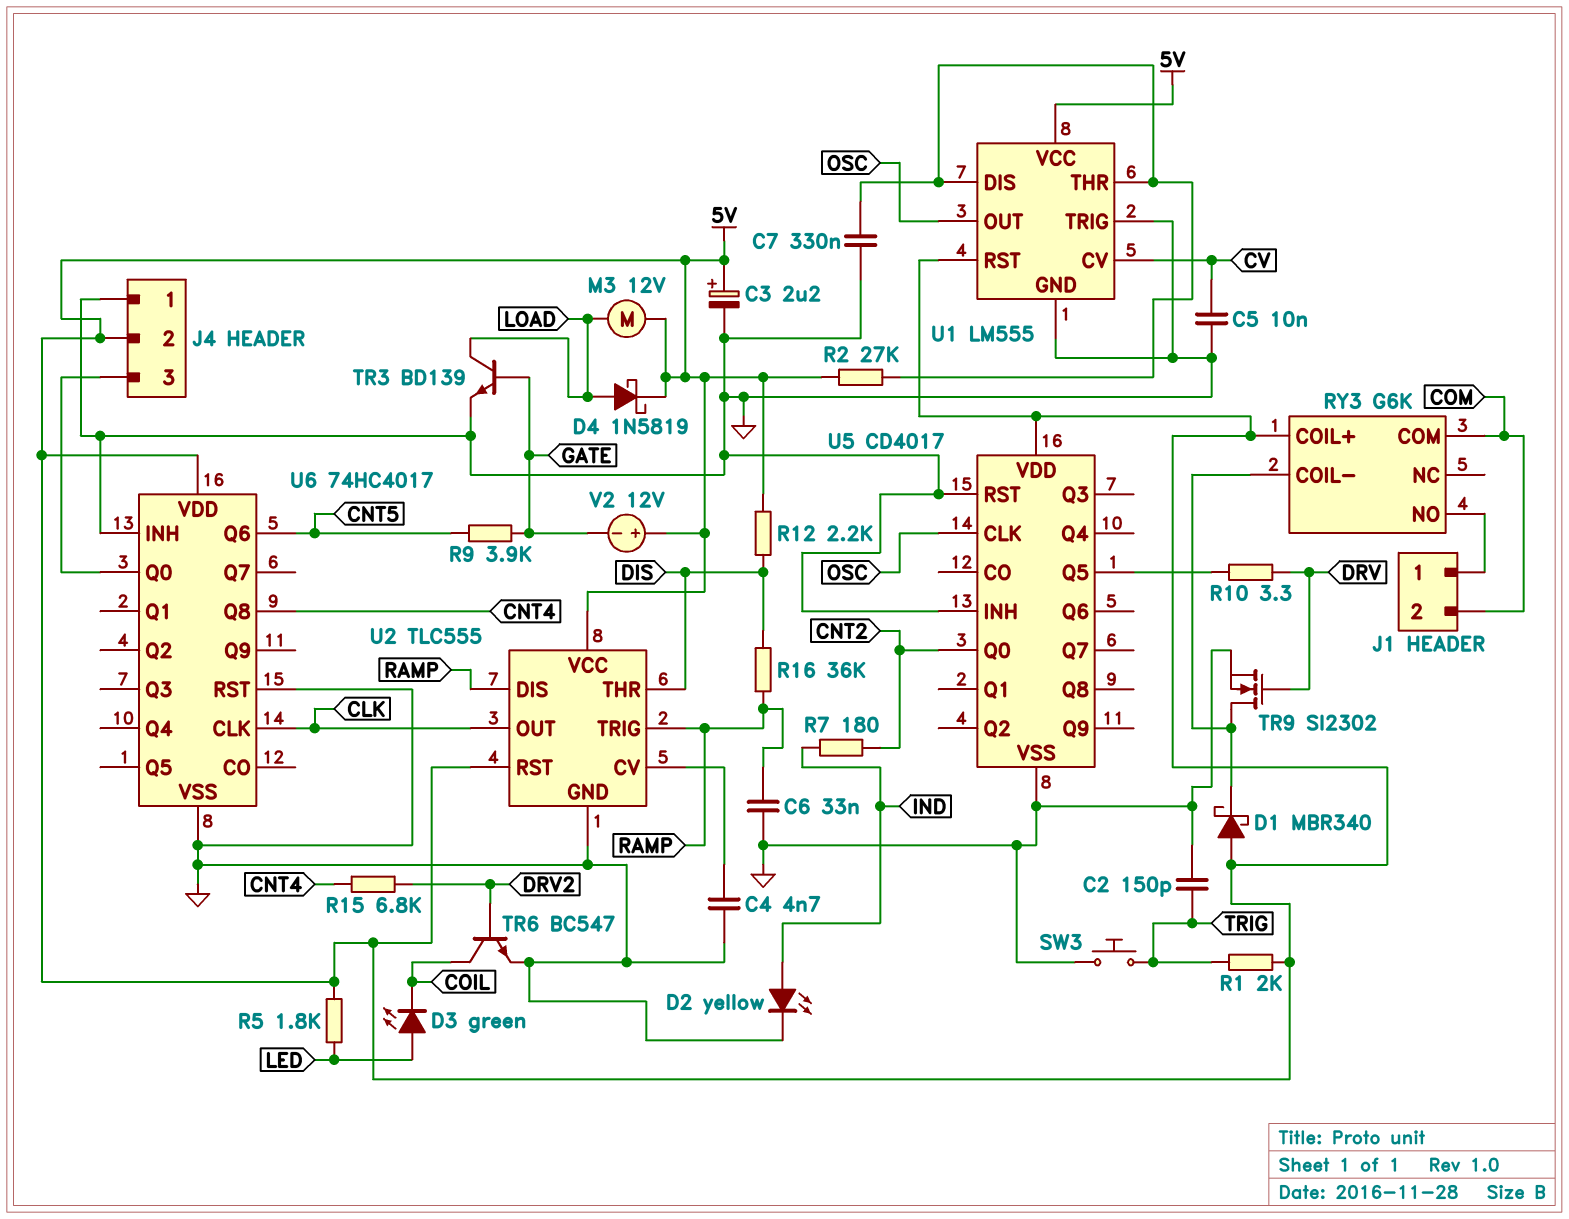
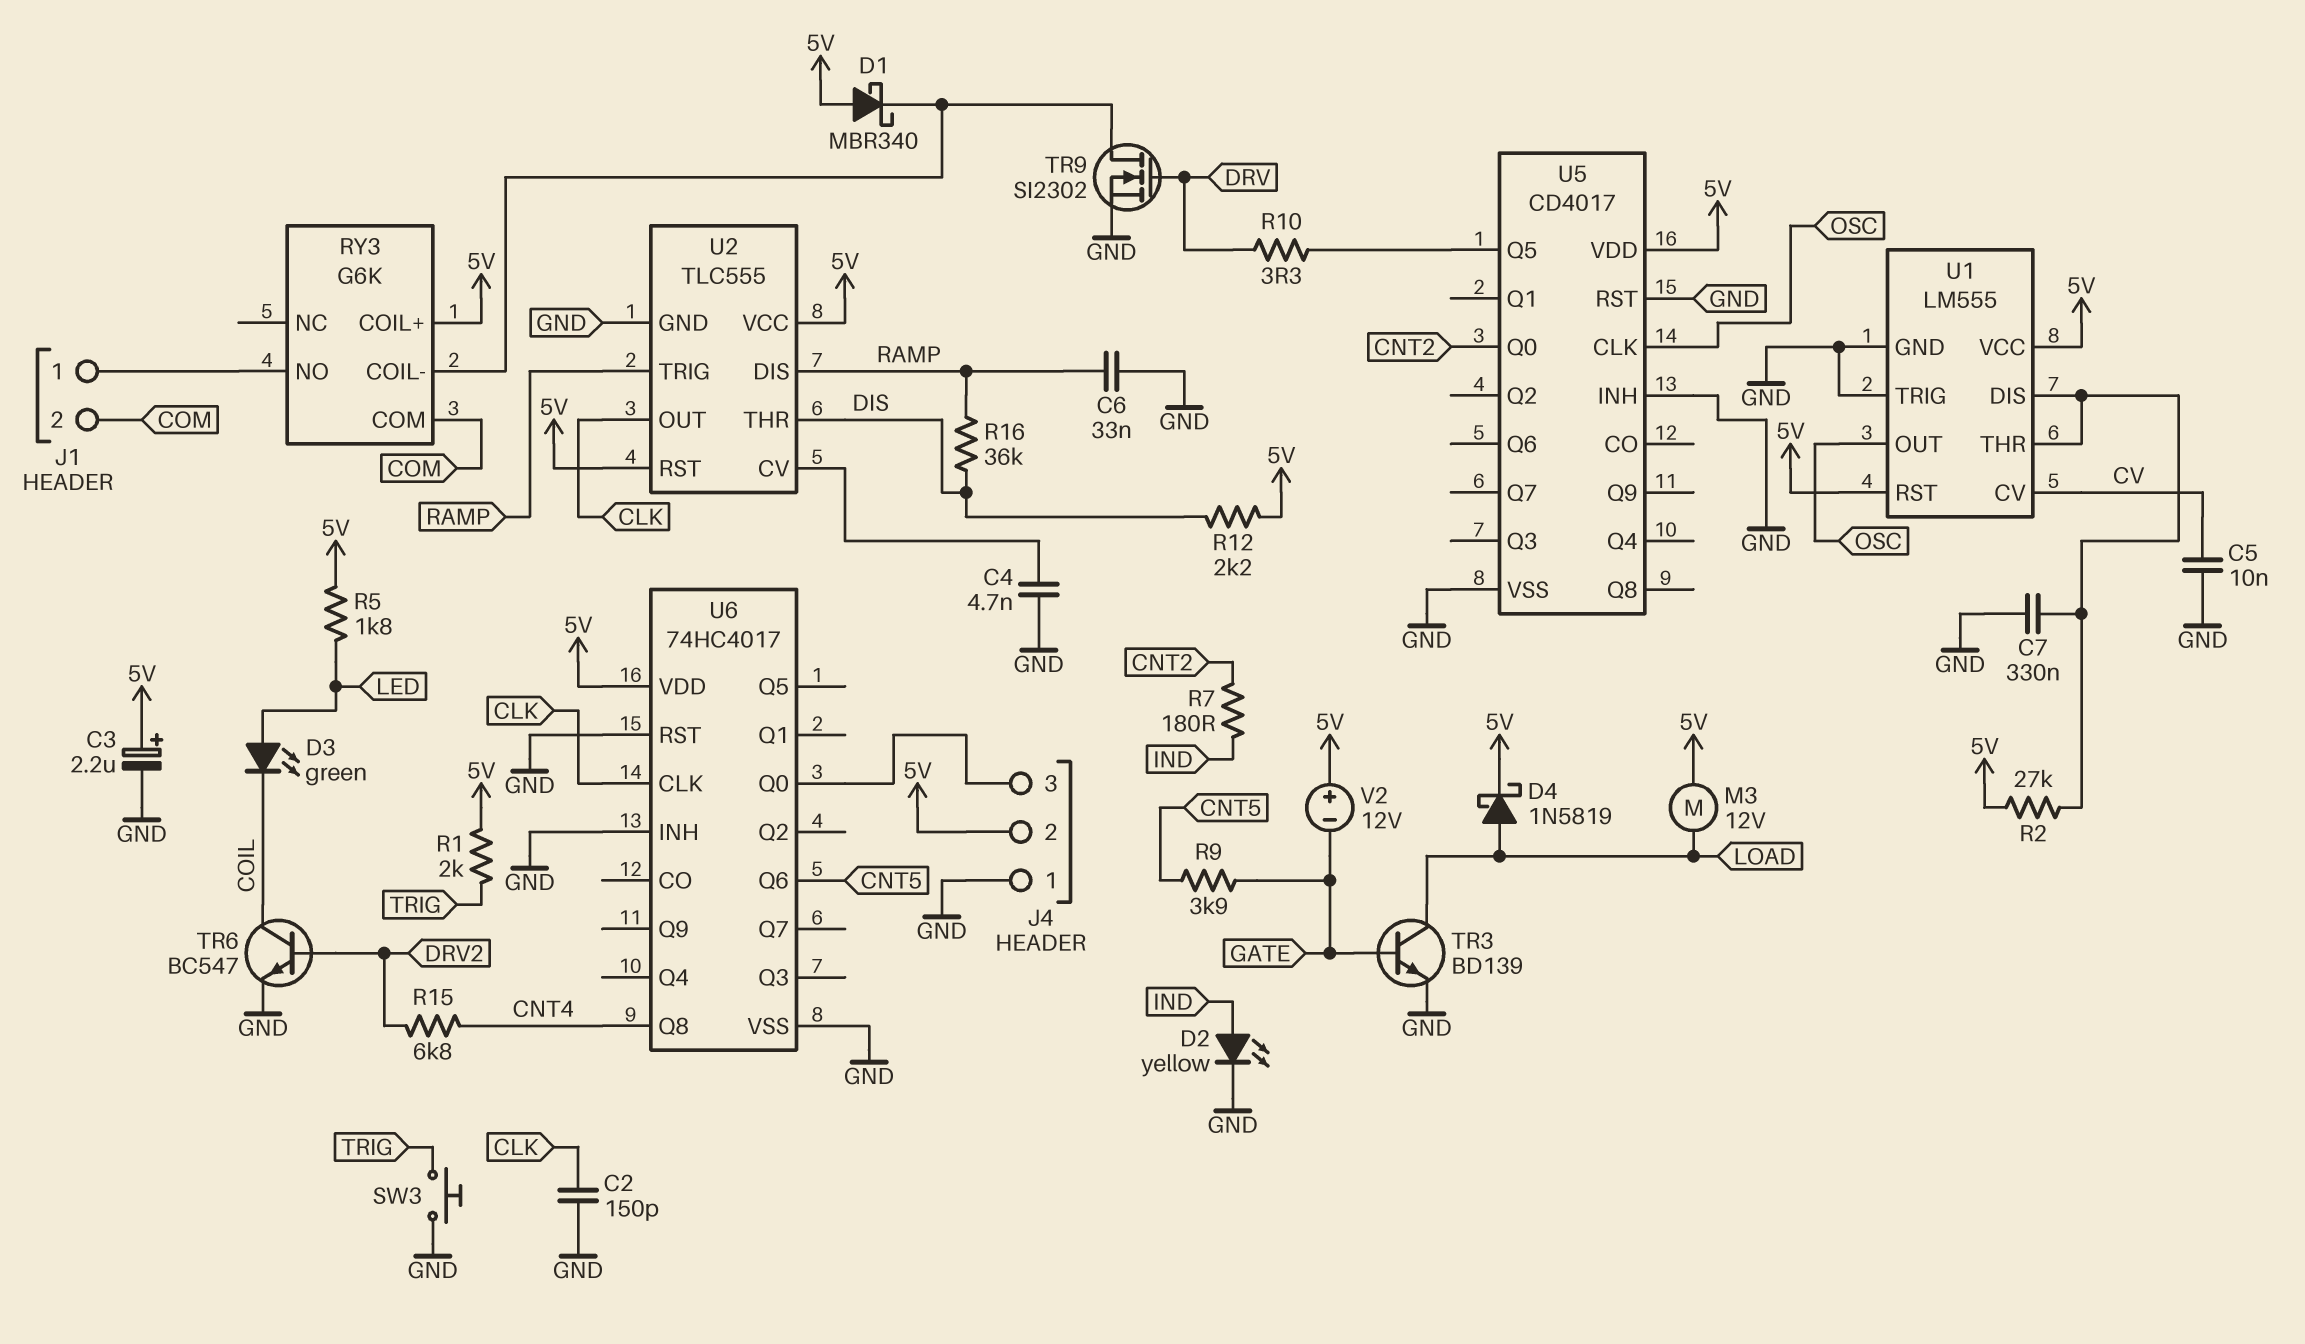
C2: 150pF (GND, TRIG) -> 150pF (CLK, GND)

